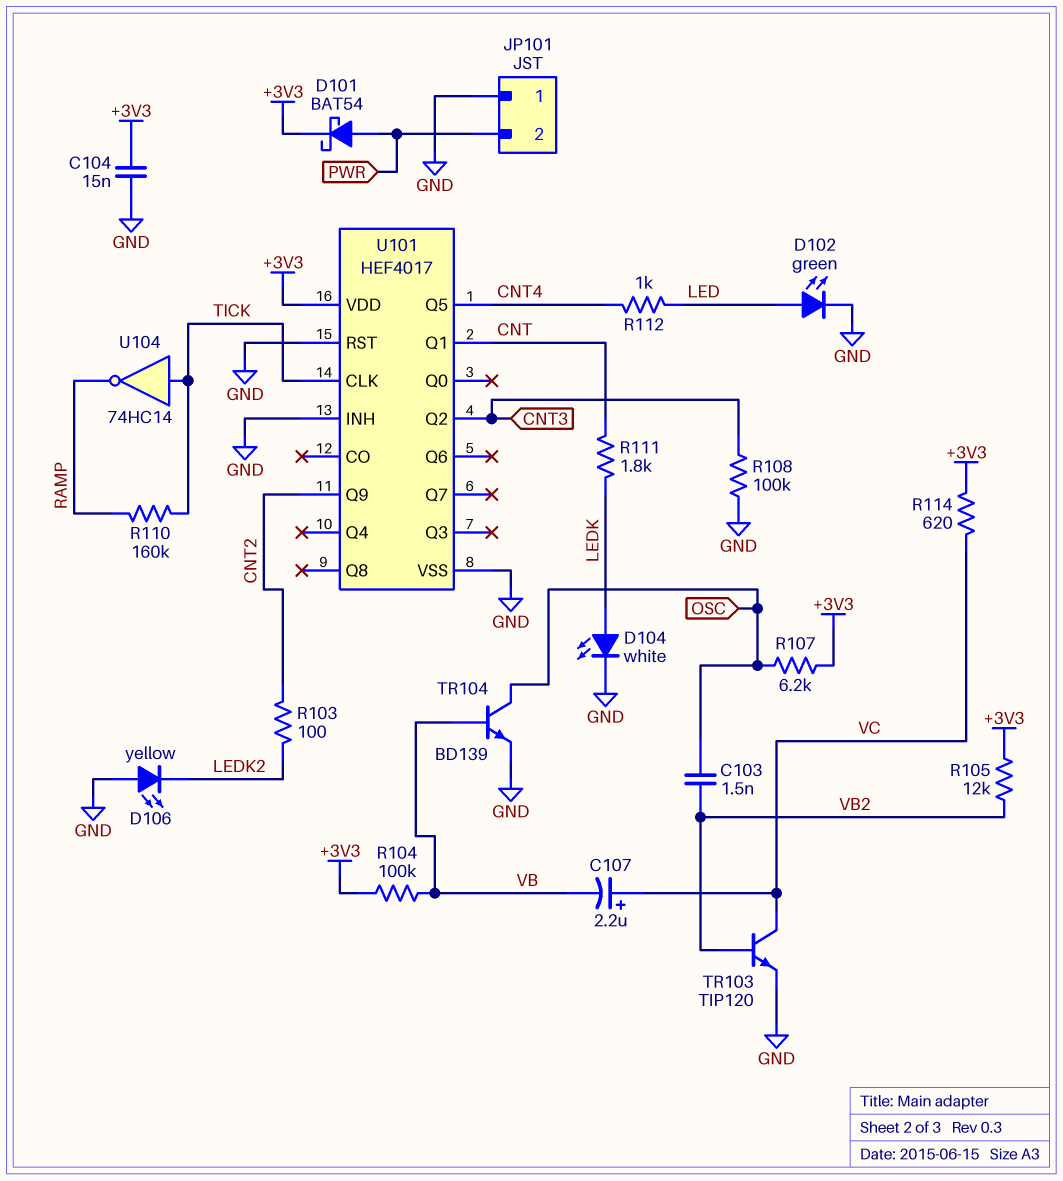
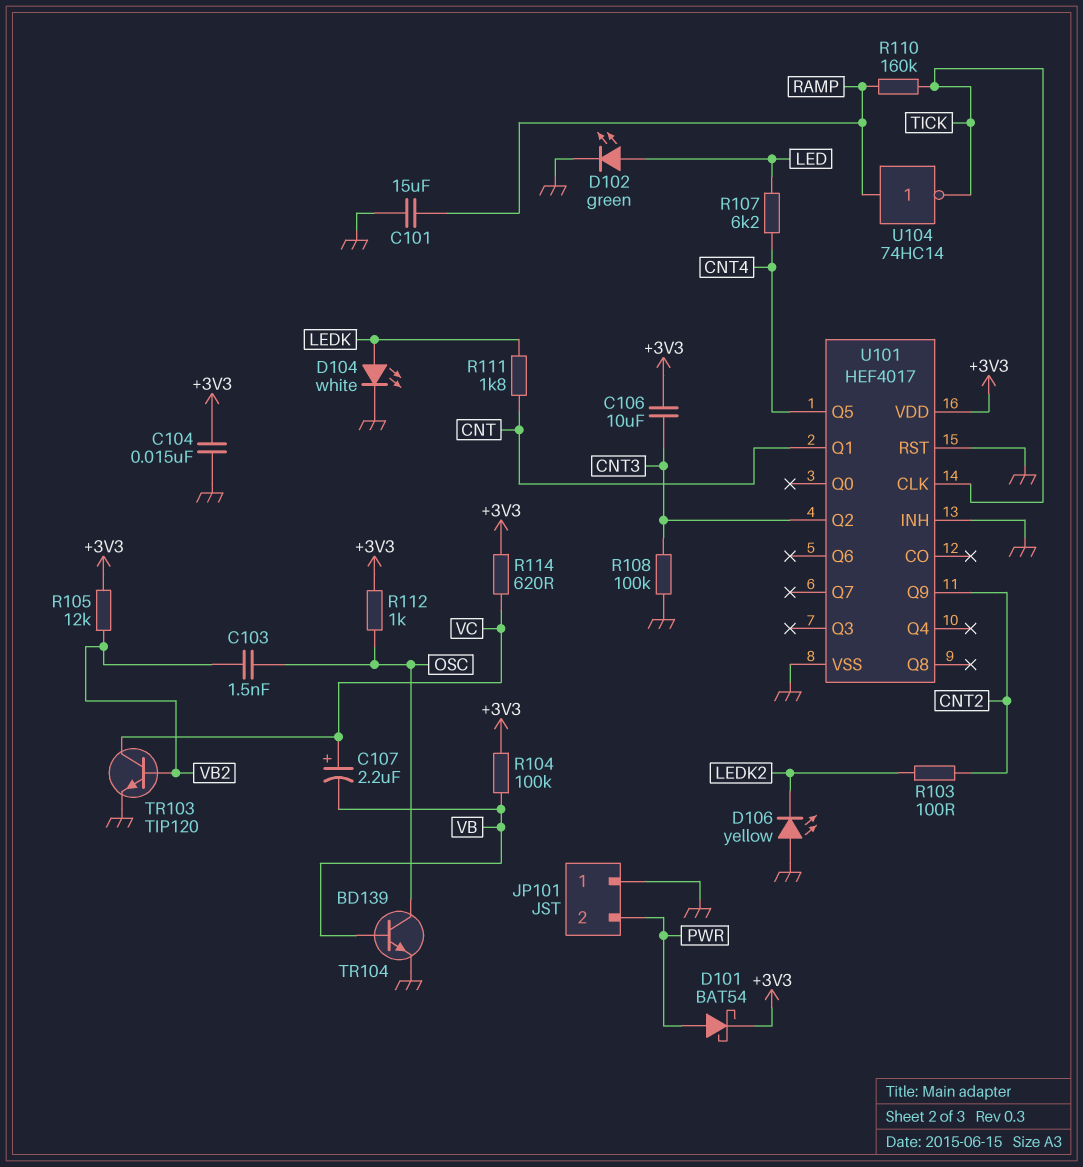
C101: none -> 15uF (GND, RAMP)
C106: none -> 10uF (+3V3, CNT3)
R107: 6.2k (+3V3, OSC) -> 6.2k (CNT4, LED)
R112: 1k (CNT4, LED) -> 1k (+3V3, OSC)
U104: NOT 74HC14 (in TICK, out RAMP) -> NOT 74HC14 (in RAMP, out TICK)

